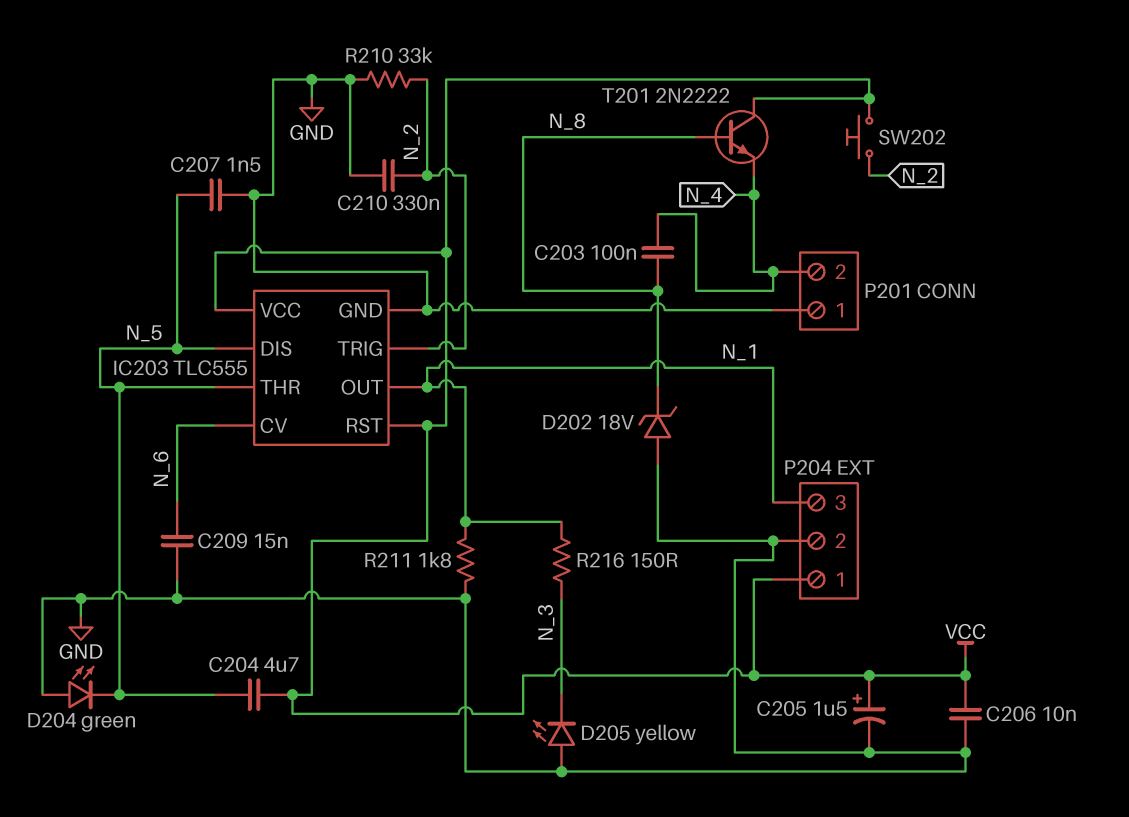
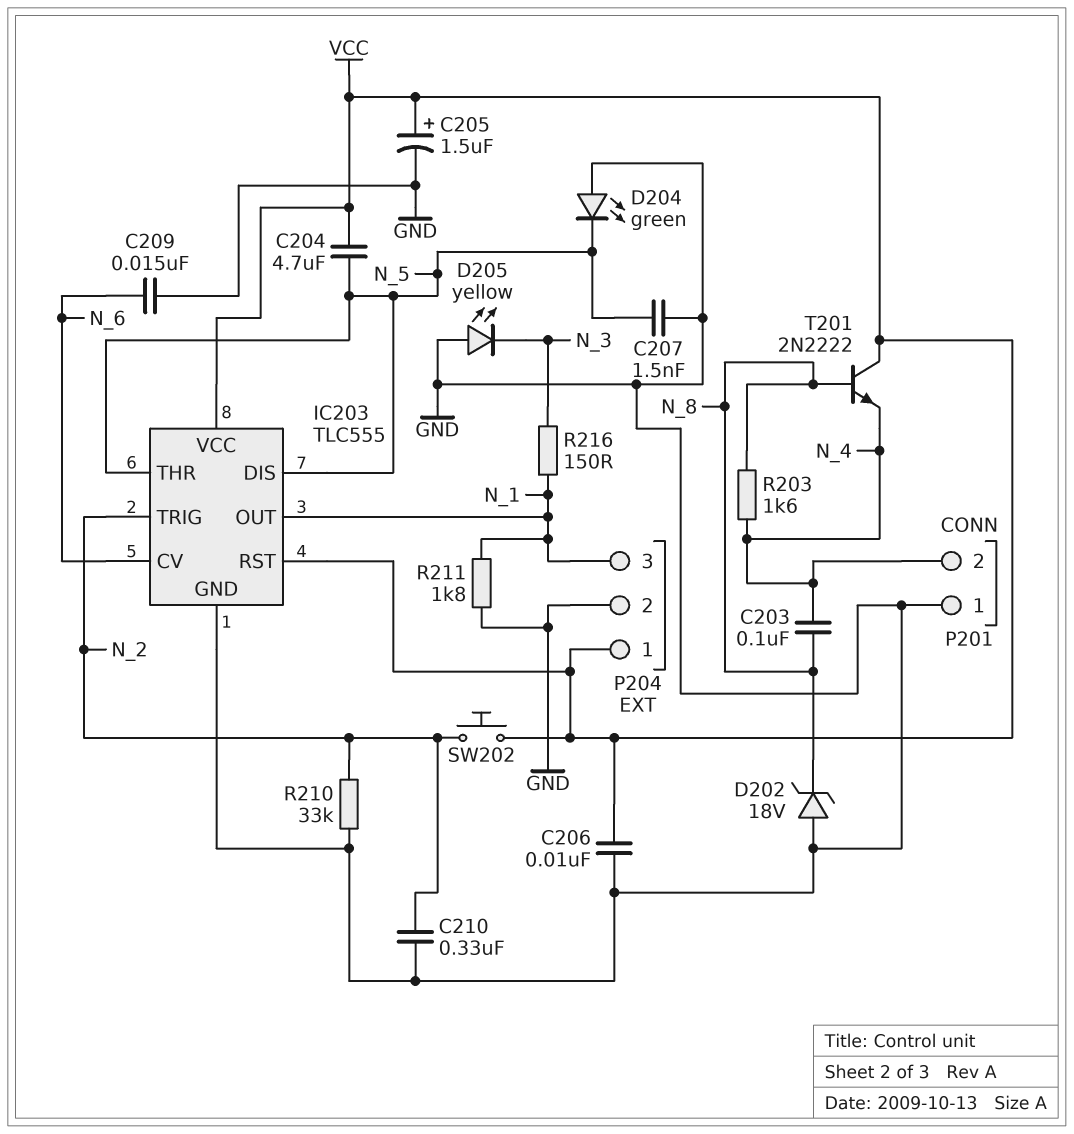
R203: none -> 1.6k (N_4, N_8)

